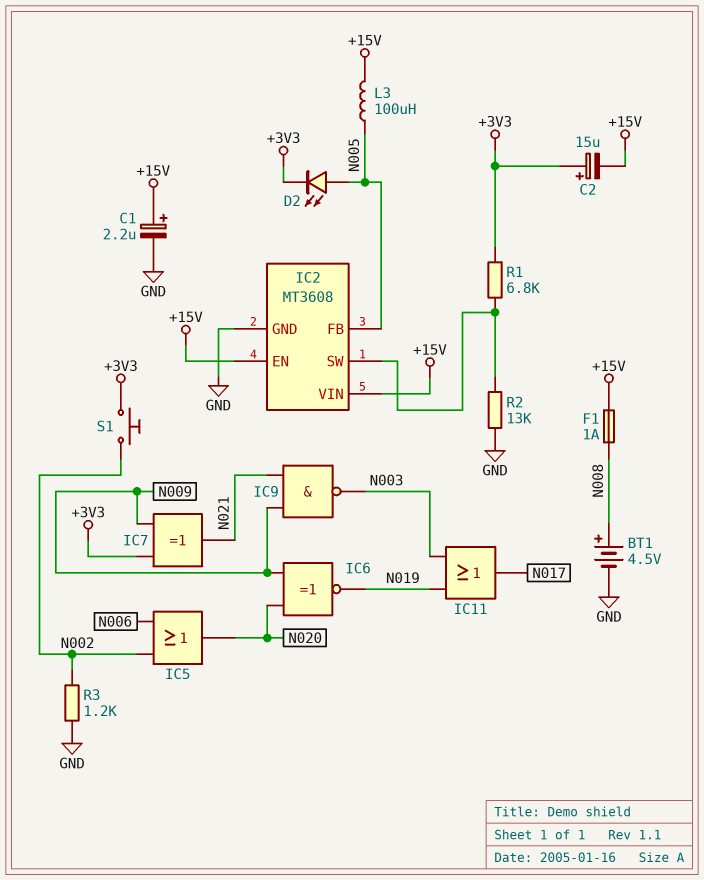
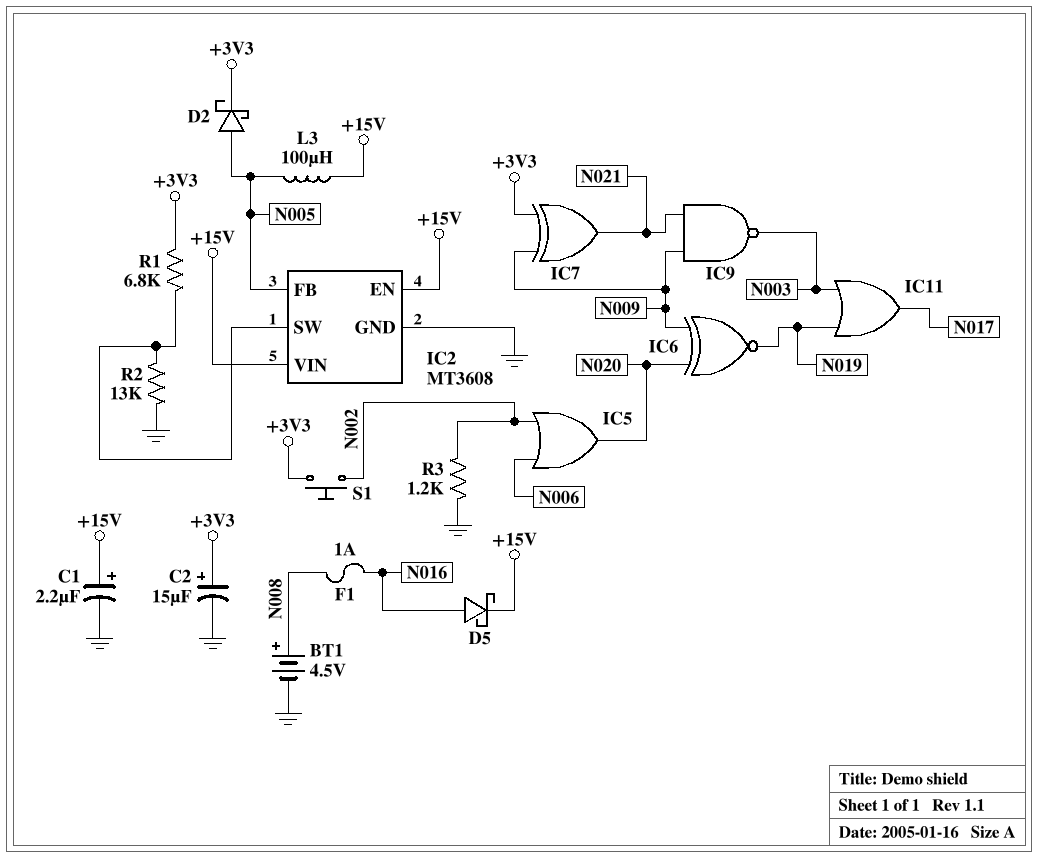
C2: 15uF (plus +3V3, minus +15V) -> 15uF (plus +3V3, minus GND)
D2: LED (A N005, K +3V3) -> schottky (A N005, K +3V3)
D5: none -> schottky (A N016, K +15V)
F1: 1A (+15V, N008) -> 1A (N008, N016)

